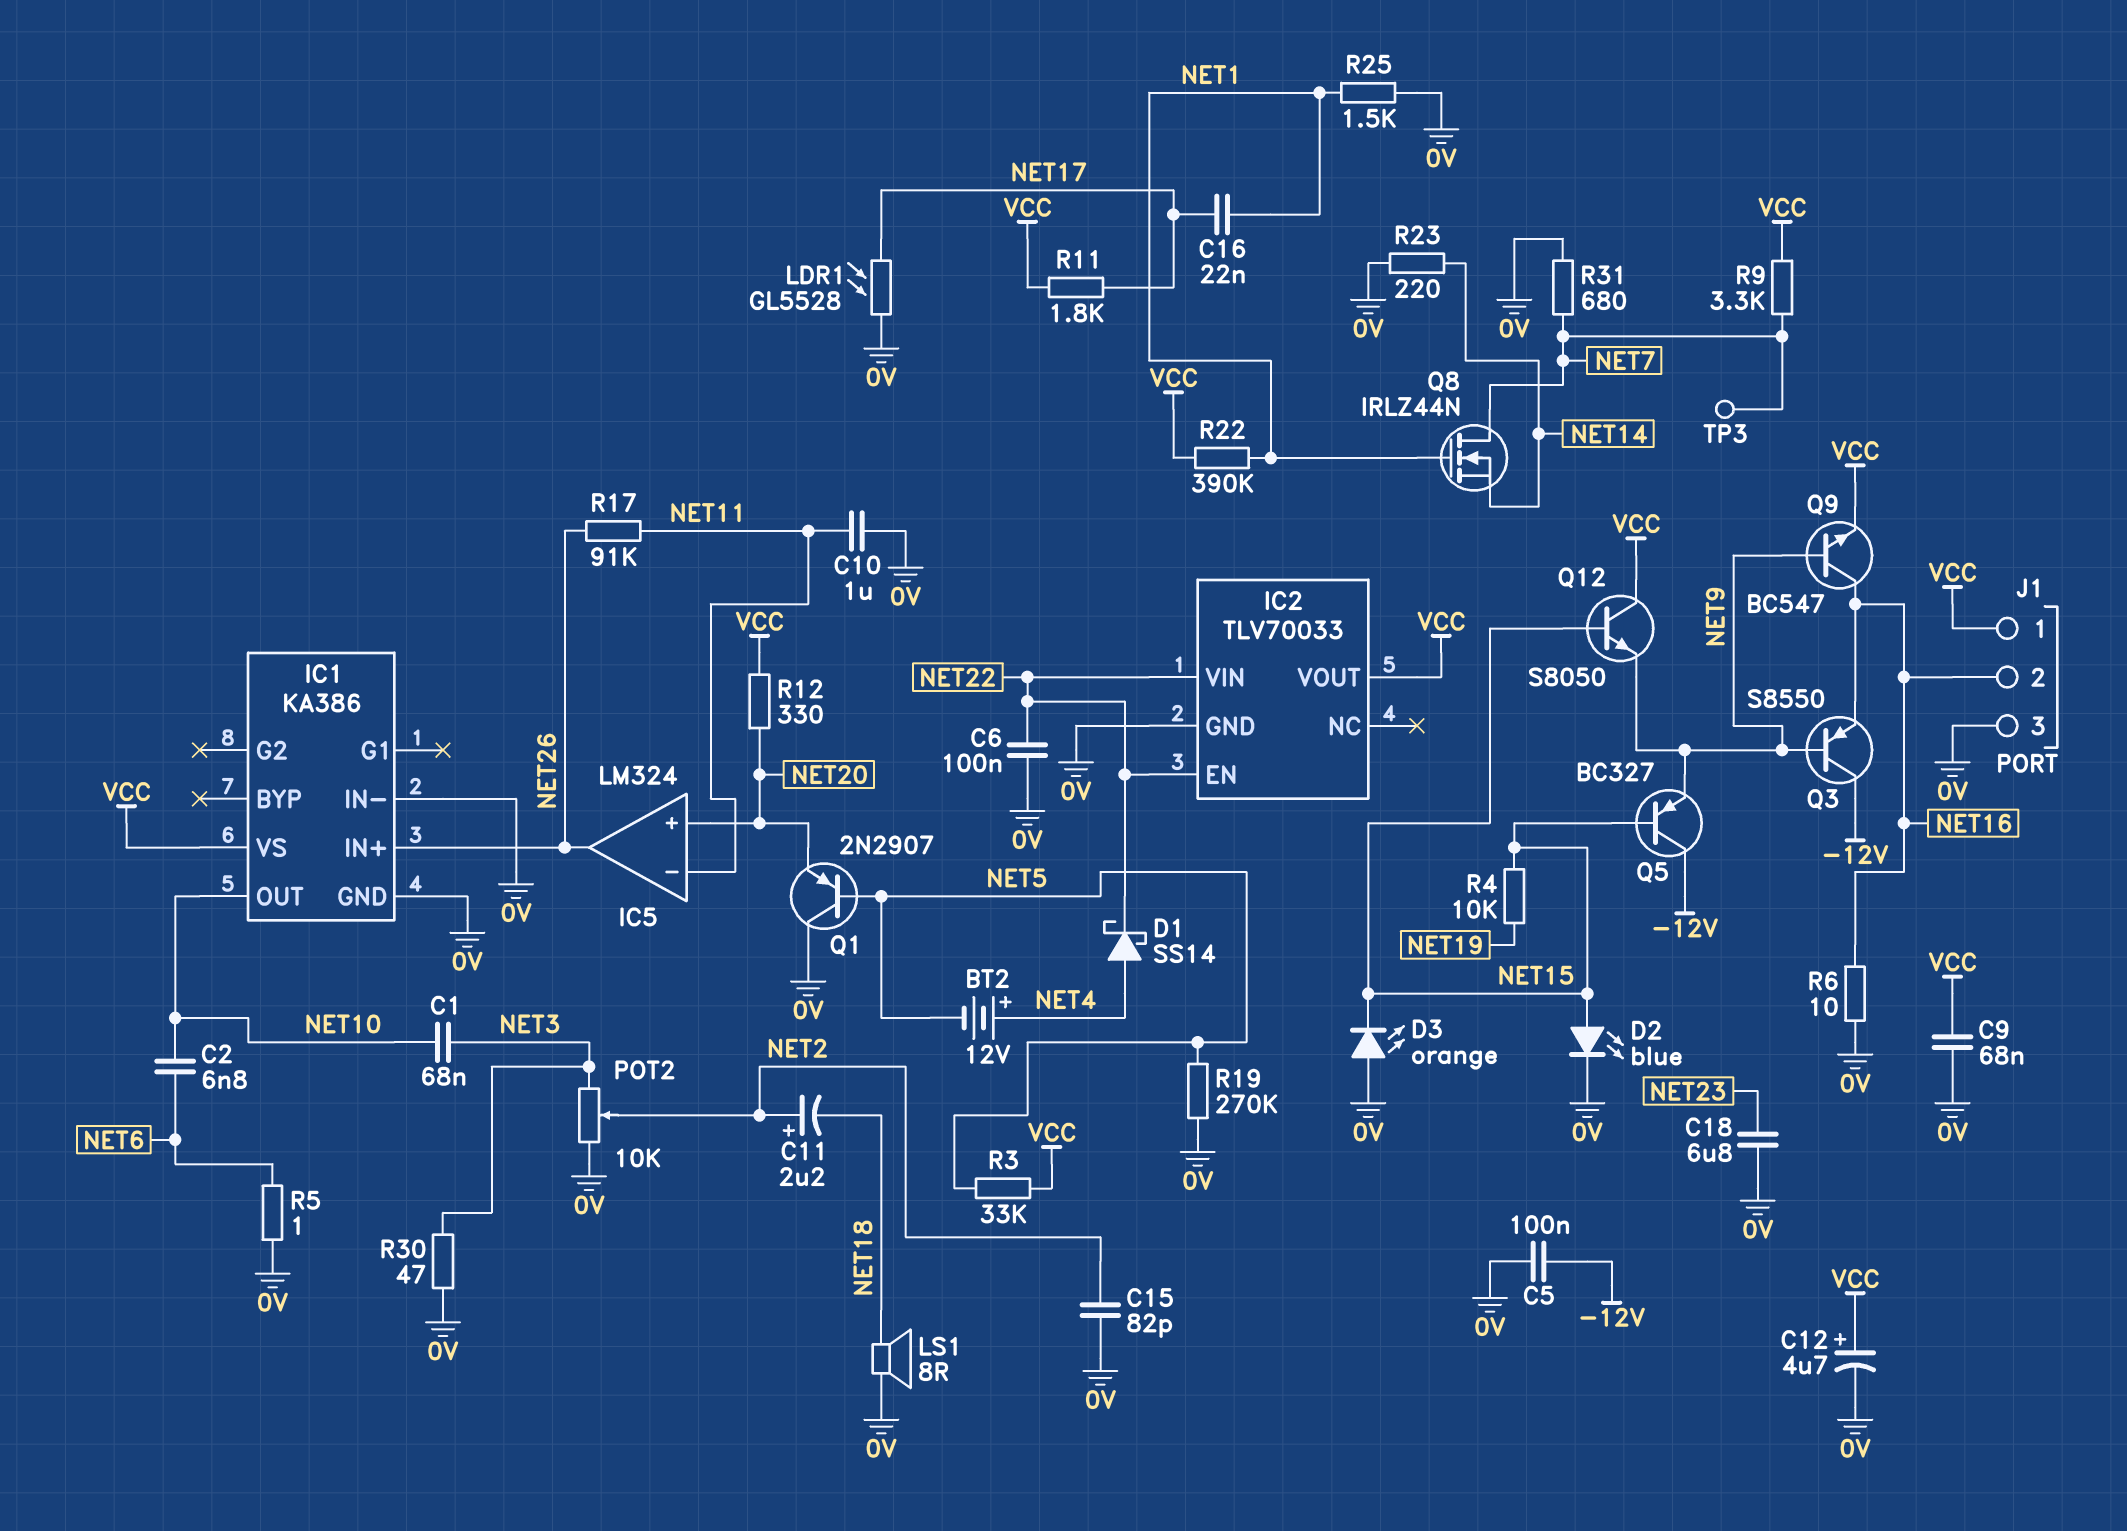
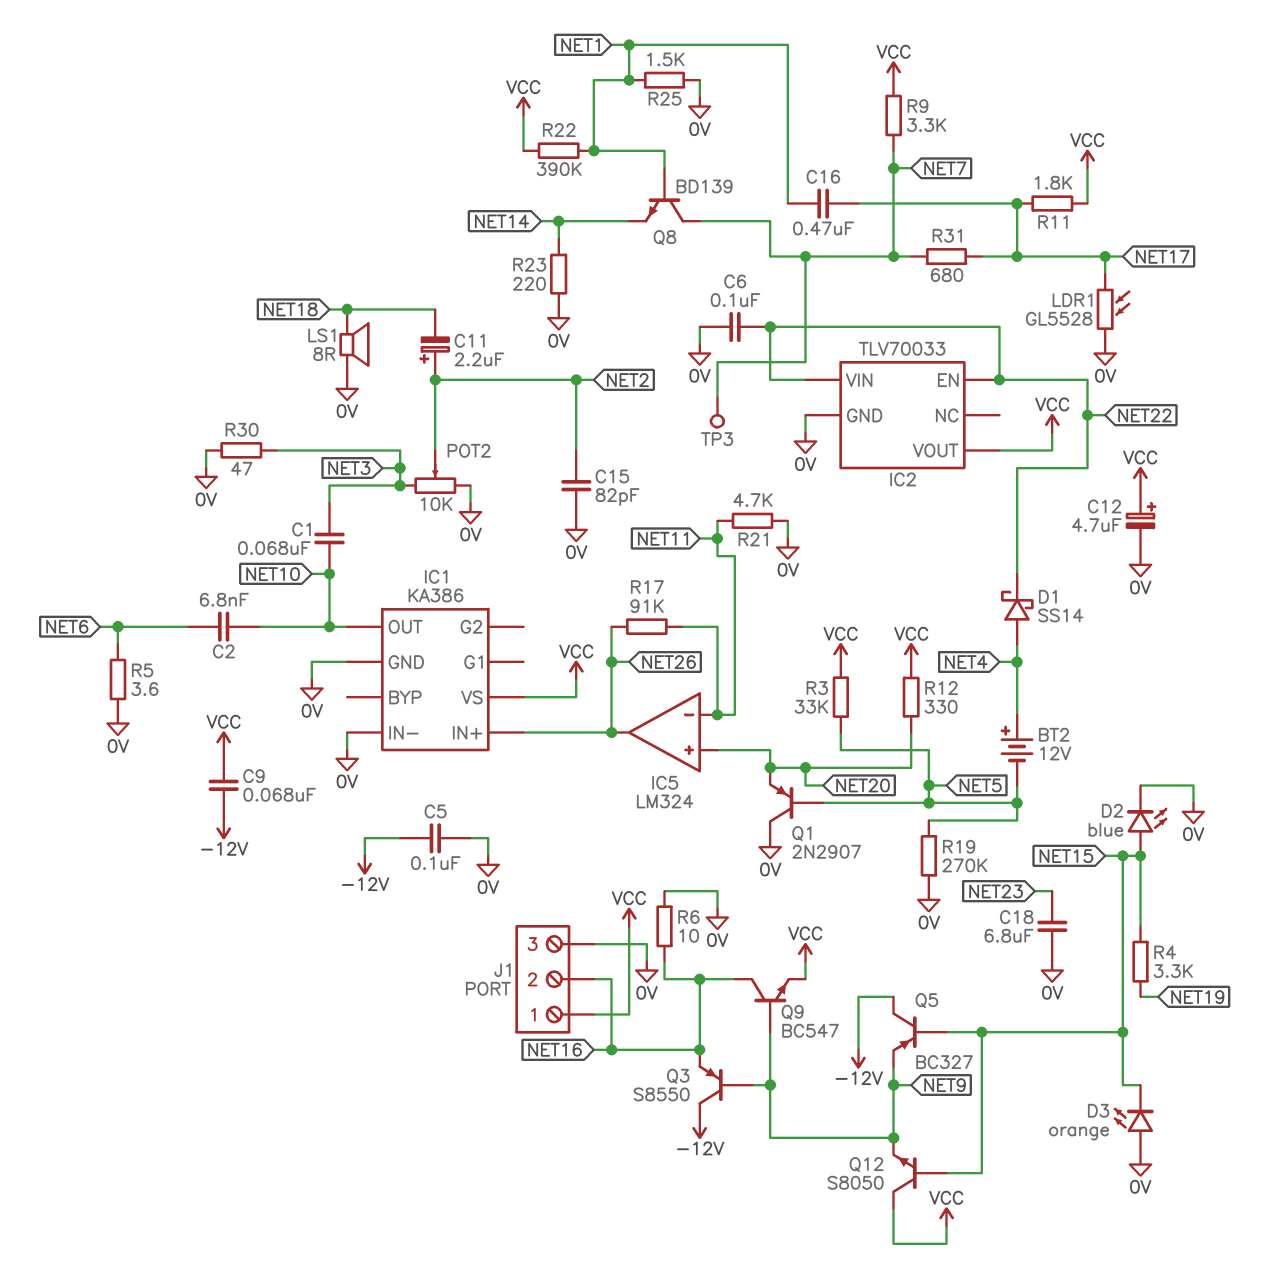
C9: 68nF (0V, VCC) -> 68nF (-12V, VCC)
C10: 1uF (0V, NET11) -> none
C16: 22nF (NET1, NET17) -> 470nF (NET1, NET17)
Q8: NMOS IRLZ44N (G NET1, D NET7, S NET14) -> NPN BD139 (B NET1, C NET7, E NET14)
R4: 10k (NET15, NET19) -> 3.3k (NET15, NET19)
R5: 1 (0V, NET6) -> 3.6 (0V, NET6)
R21: none -> 4.7k (0V, NET11)
R31: 680 (0V, NET7) -> 680 (NET7, NET17)

